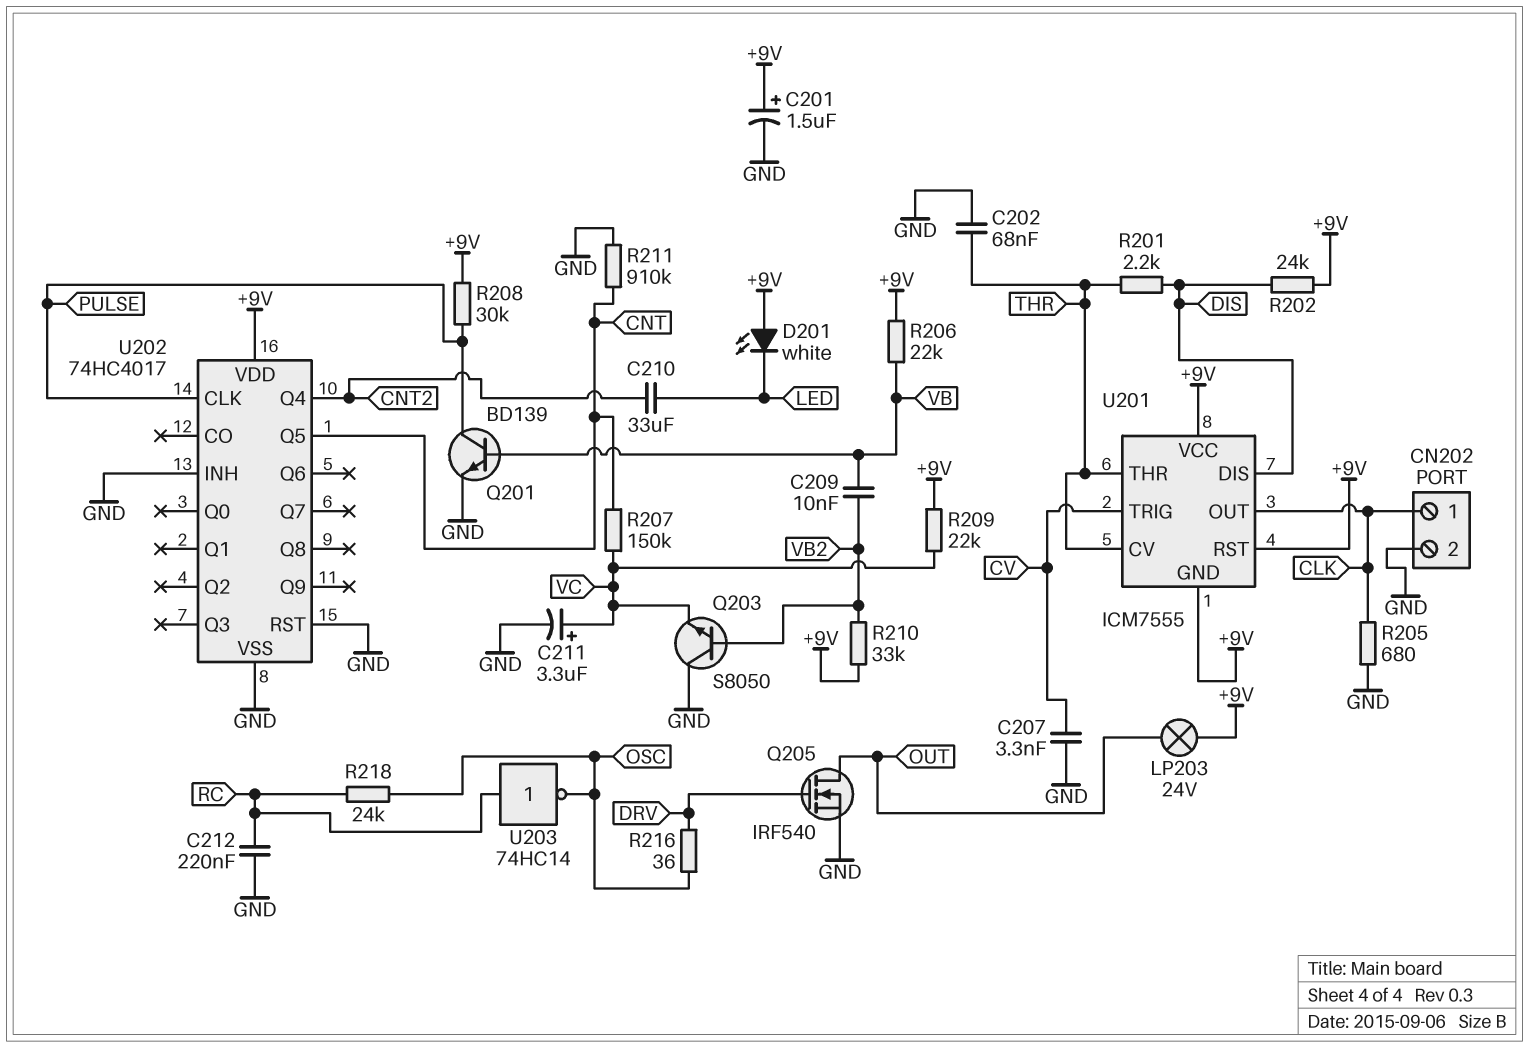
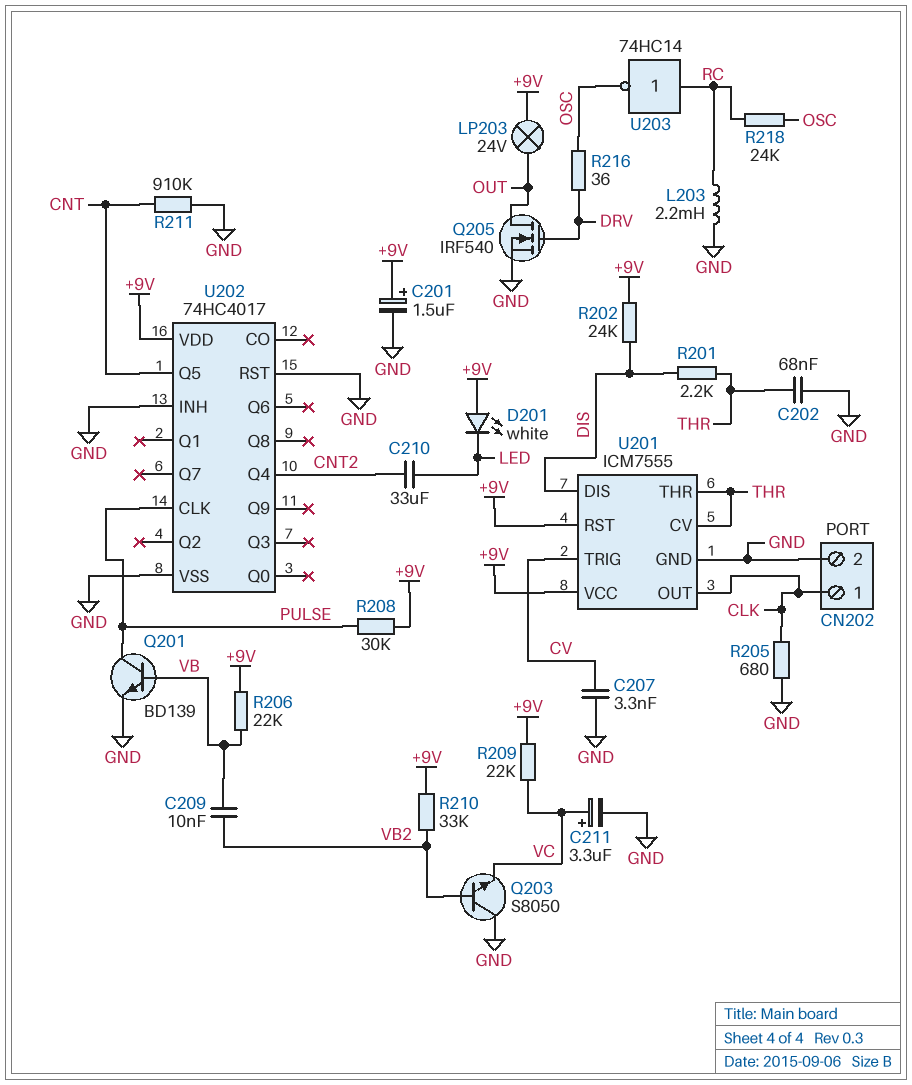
C212: 220nF (GND, RC) -> none
L203: none -> 2.2mH (GND, RC)
R207: 150k (CNT, VC) -> none
U201 pin GND: +9V -> GND

